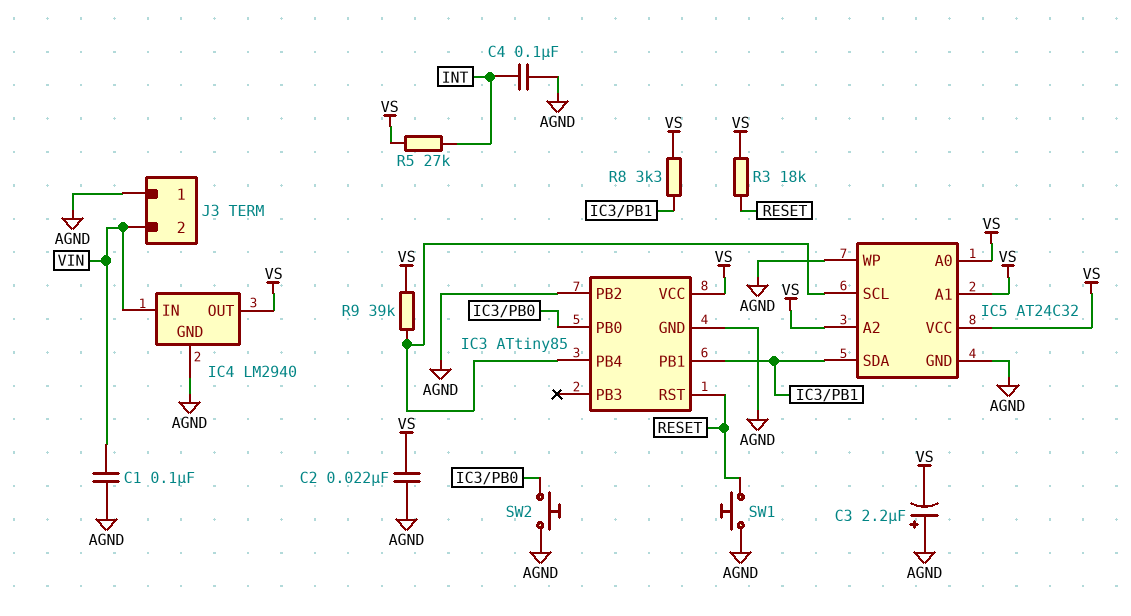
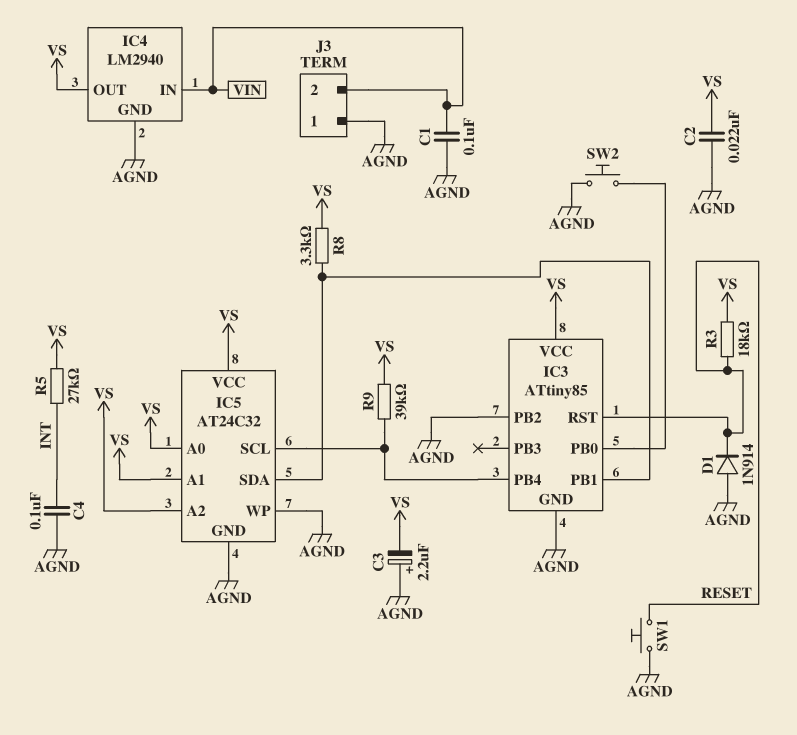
D1: none -> diode 1N914 (A AGND, K RESET)

